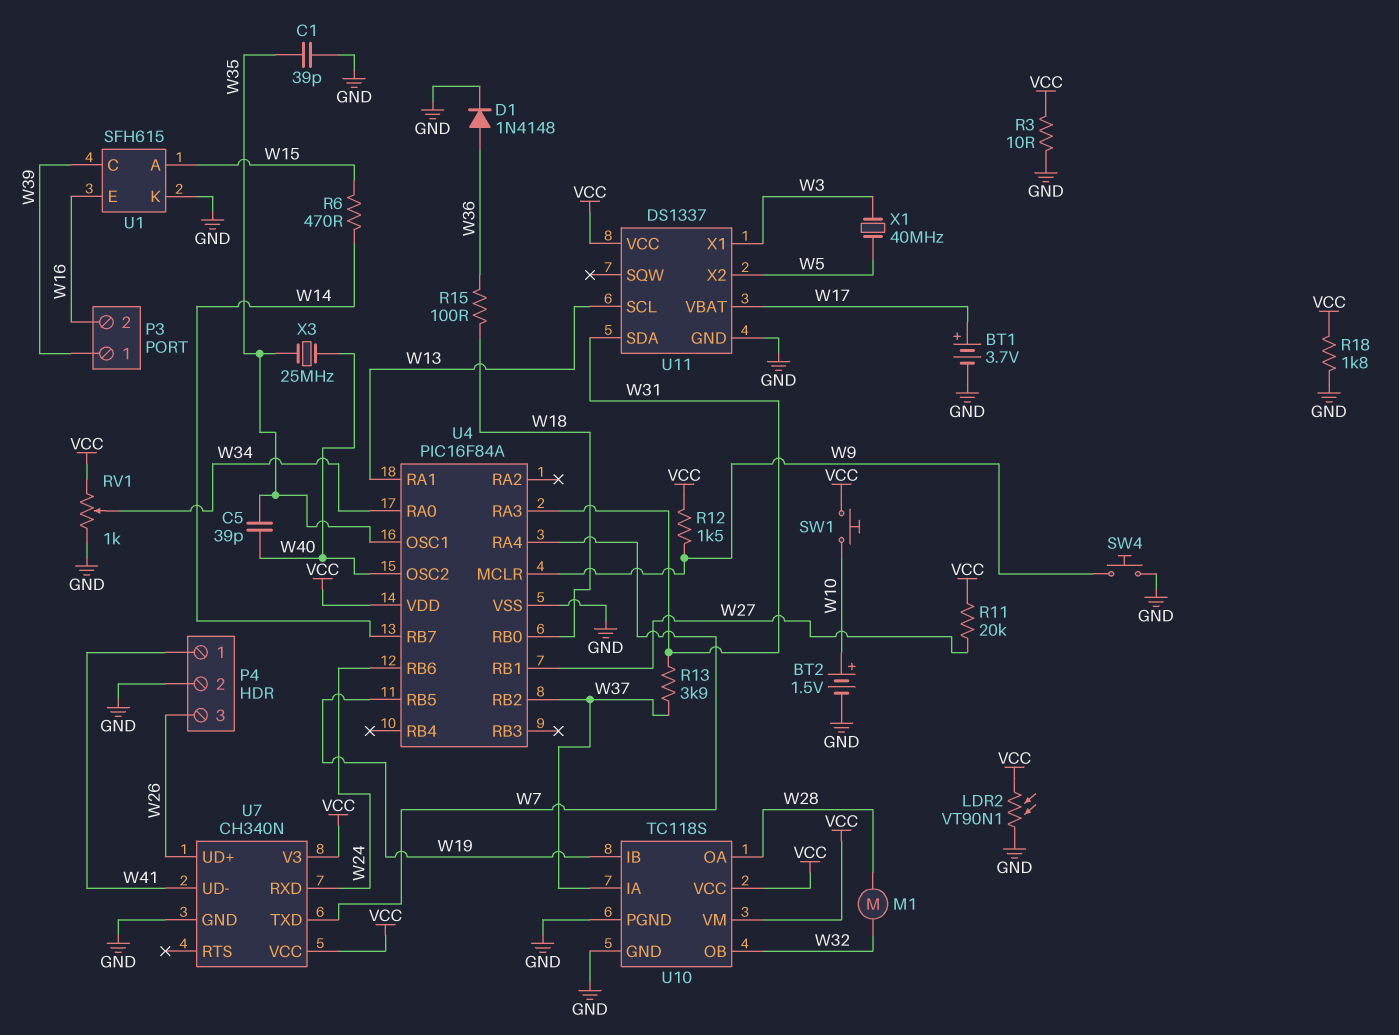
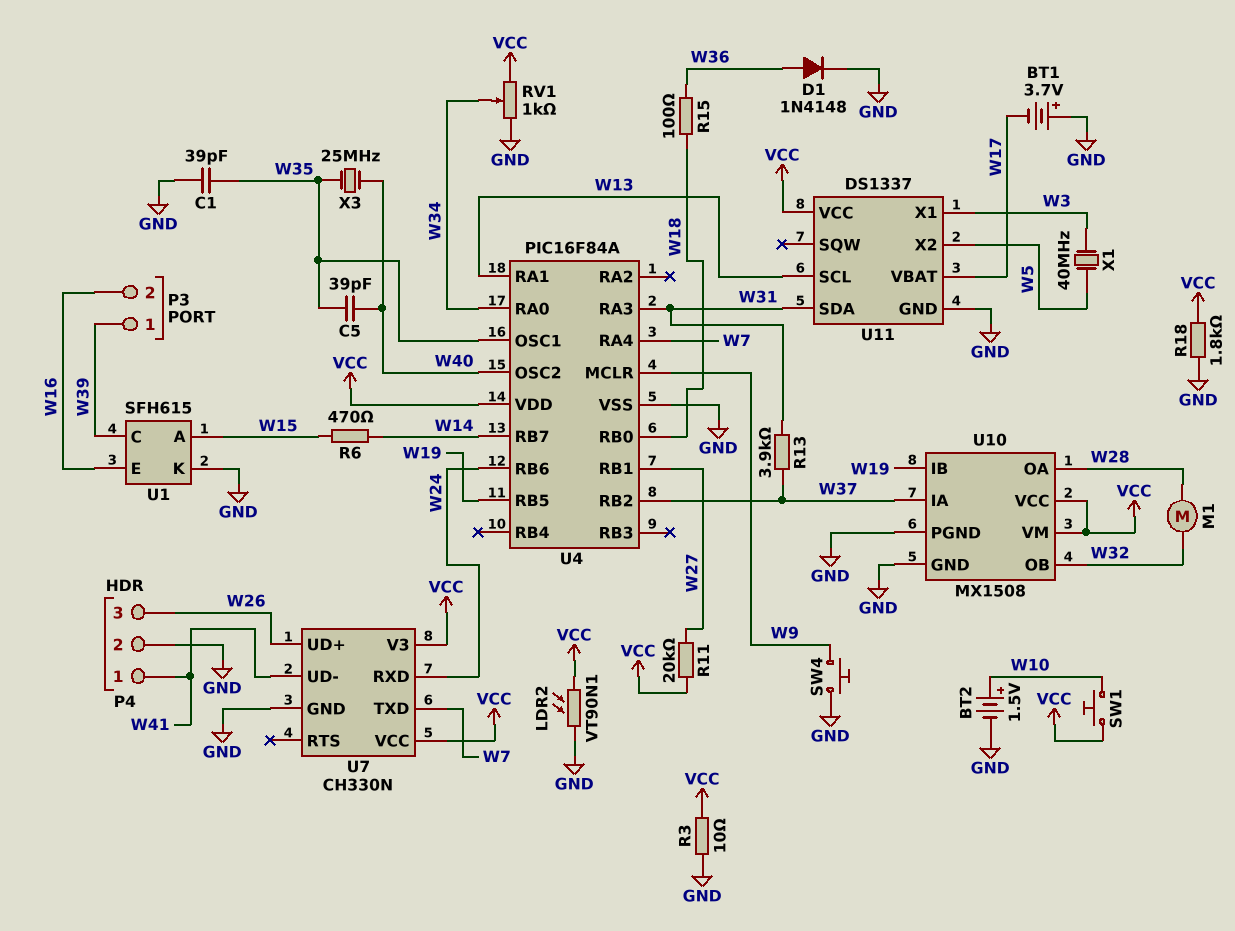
BT1: 3.7V (plus W17, minus GND) -> 3.7V (plus GND, minus W17)
R12: 1.5k (VCC, W9) -> none
U7: CH340N -> CH330N
U10: TC118S -> MX1508

